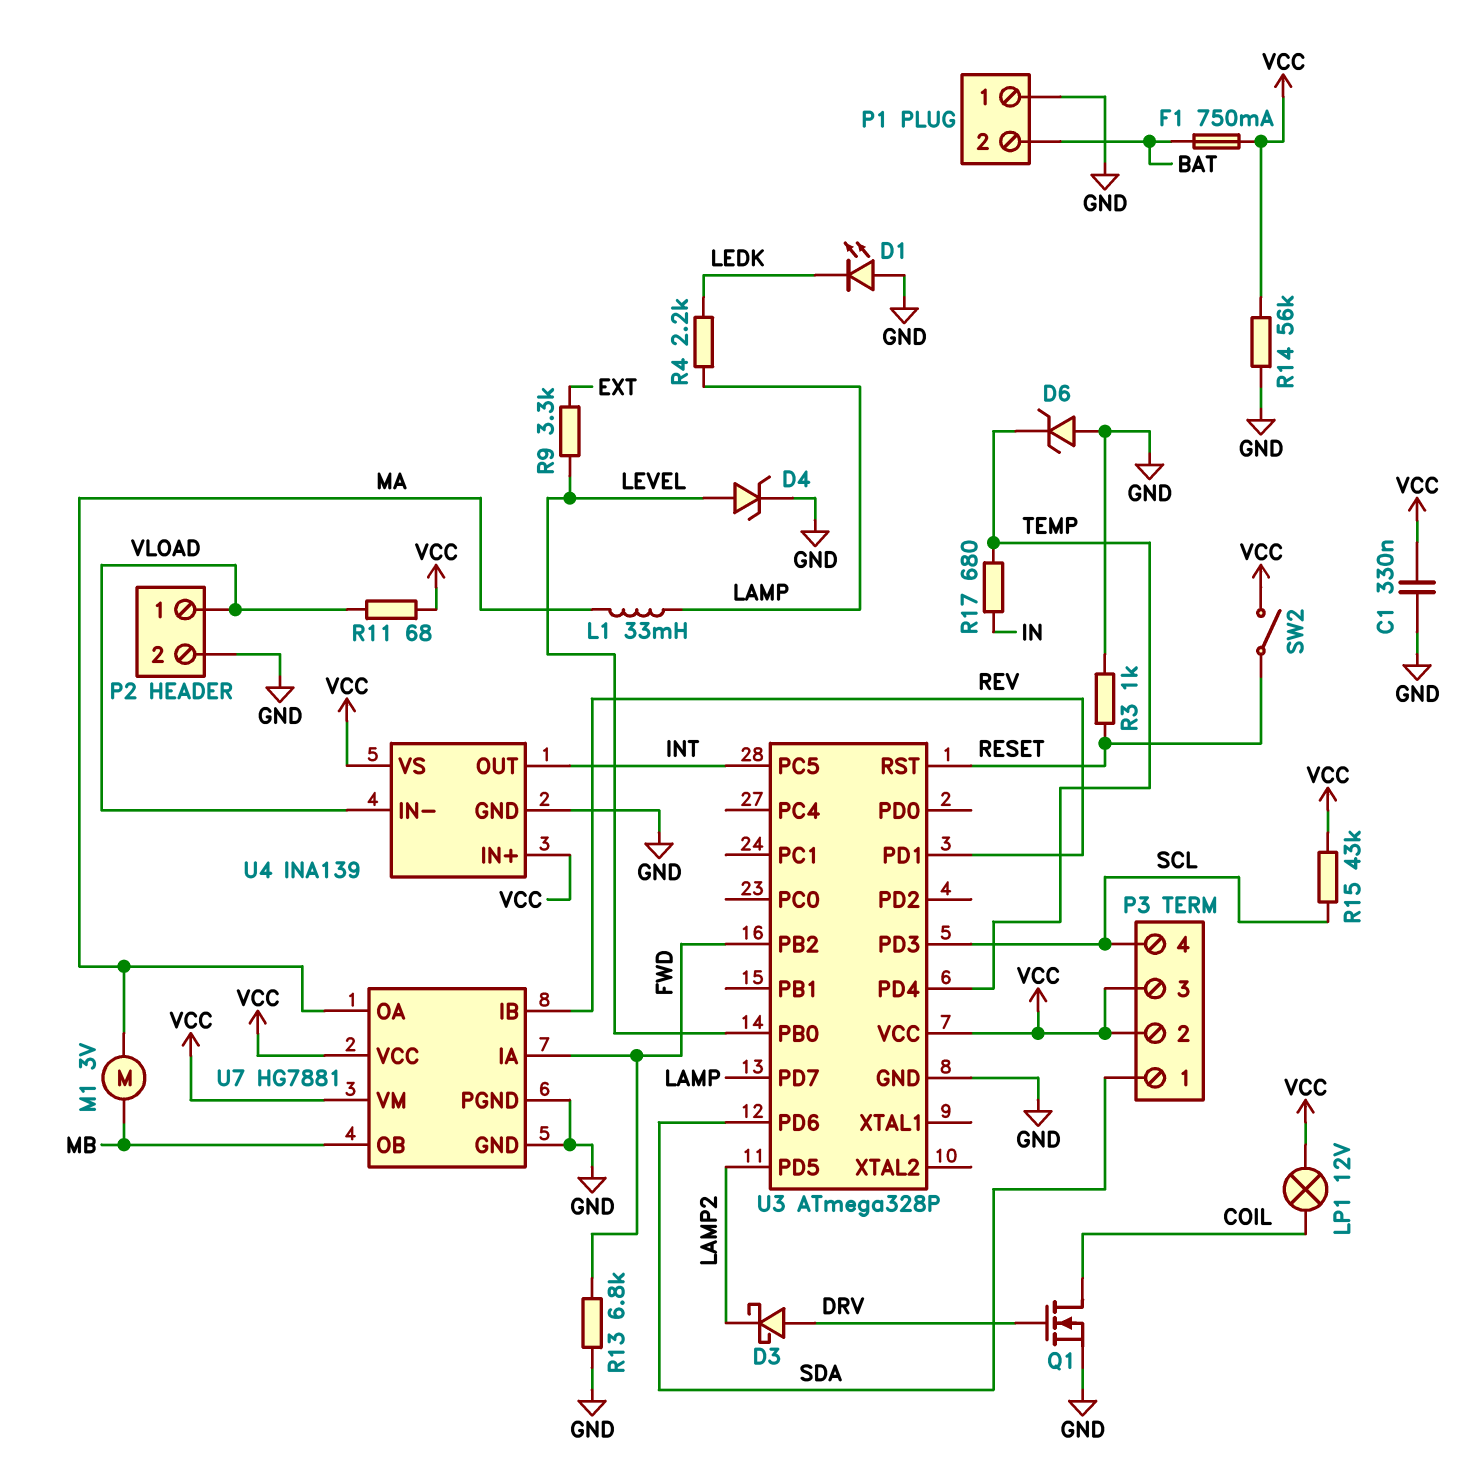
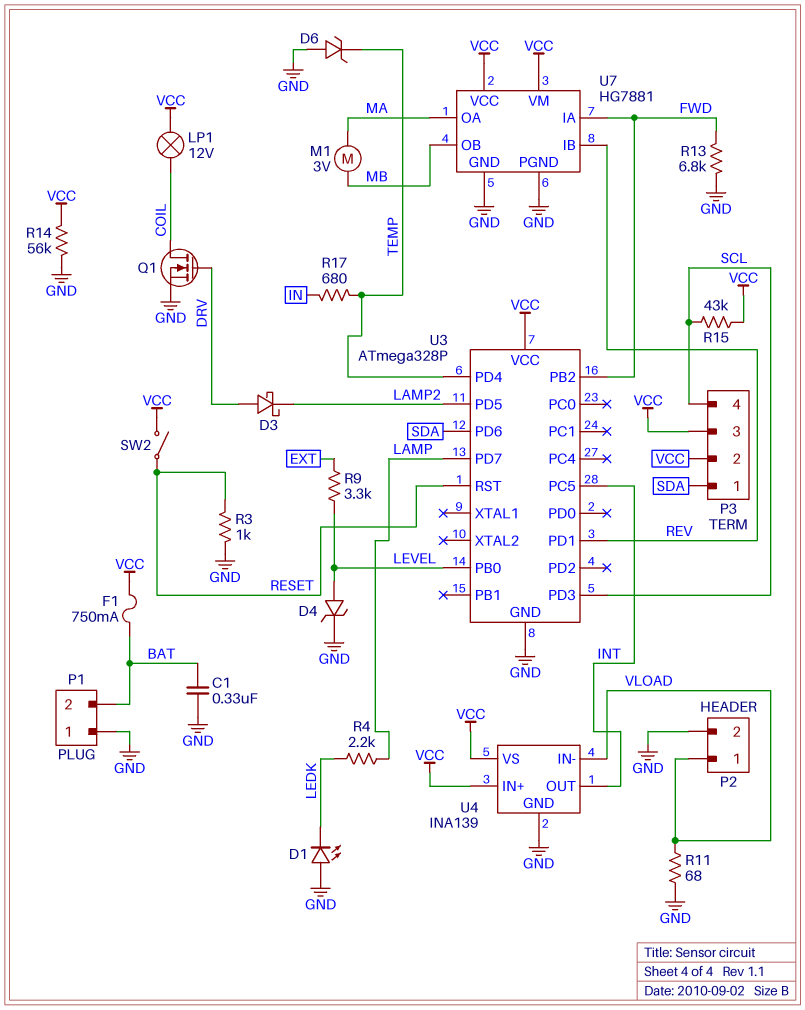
C1: 330nF (GND, VCC) -> 330nF (BAT, GND)
L1: 33mH (LAMP, MA) -> none
R11: 68 (VCC, VLOAD) -> 68 (GND, VLOAD)

